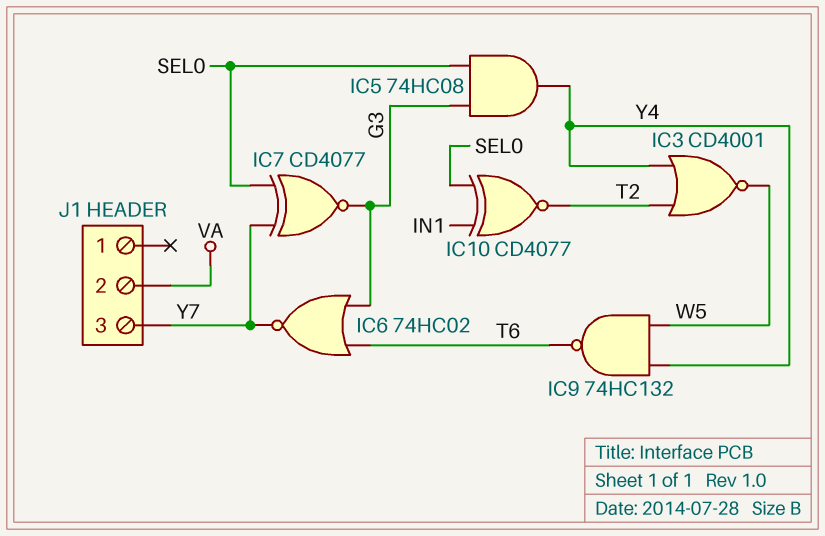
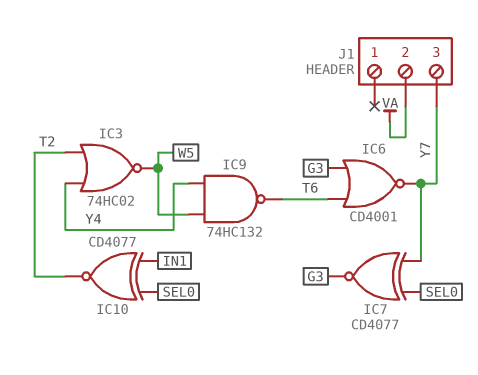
IC3: NOR CD4001 (in T2, in Y4, out W5) -> NOR 74HC02 (in T2, in Y4, out W5)
IC5: AND 74HC08 (in G3, in SEL0, out Y4) -> none
IC6: NOR 74HC02 (in G3, in T6, out Y7) -> NOR CD4001 (in G3, in T6, out Y7)

